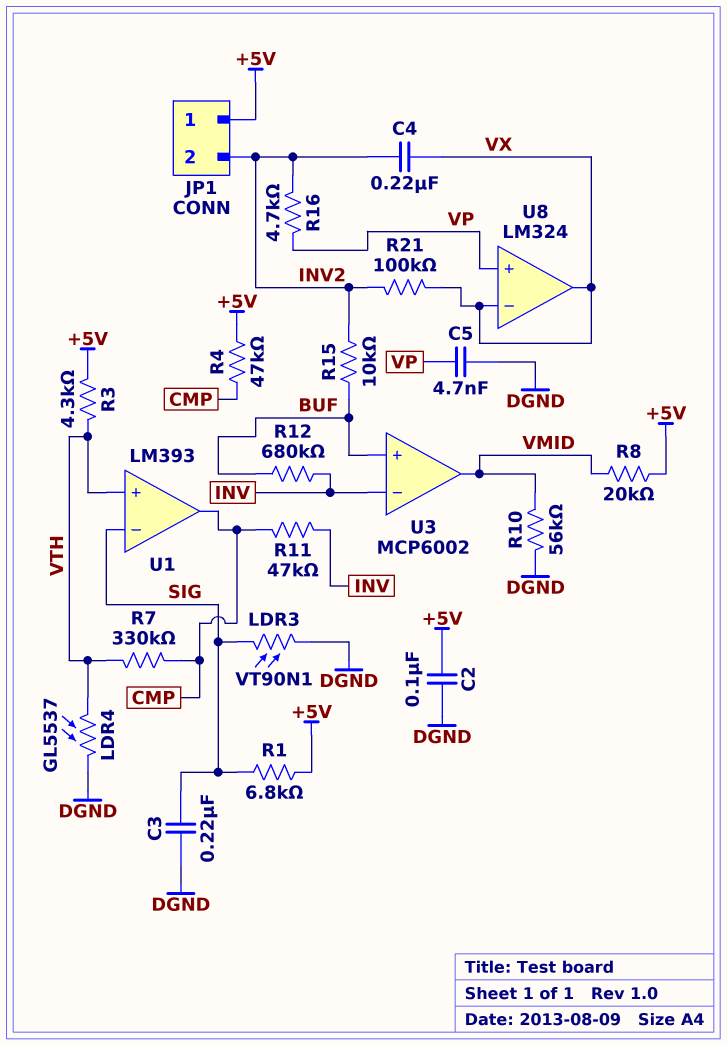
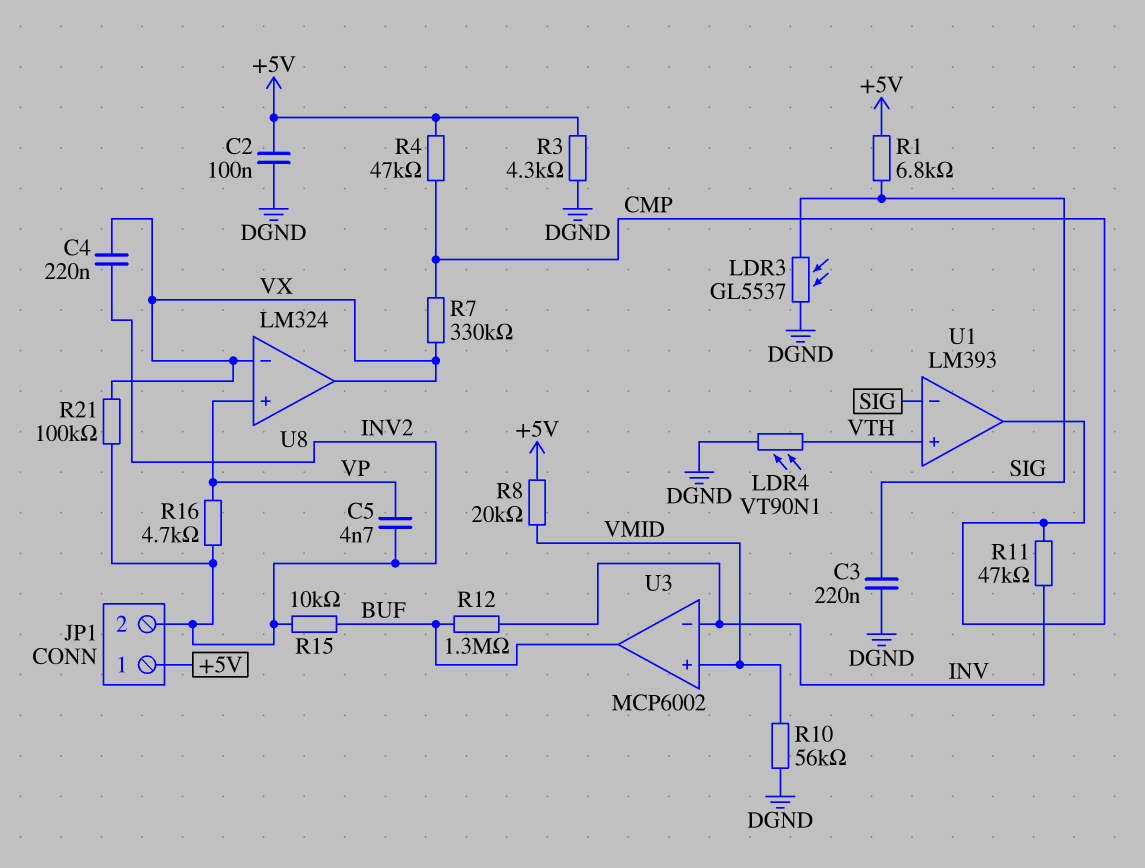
C5: 4.7nF (DGND, VP) -> 4.7nF (INV2, VP)
LDR3: VT90N1 (DGND, SIG) -> GL5537 (DGND, SIG)
LDR4: GL5537 (DGND, VTH) -> VT90N1 (DGND, VTH)
R3: 4.3k (+5V, VTH) -> 4.3k (+5V, DGND)
R7: 330k (CMP, VTH) -> 330k (CMP, VX)
R12: 680k (BUF, INV) -> 1.3M (BUF, INV)
U3 pin in+: BUF -> VMID
U3 pin out: VMID -> BUF

